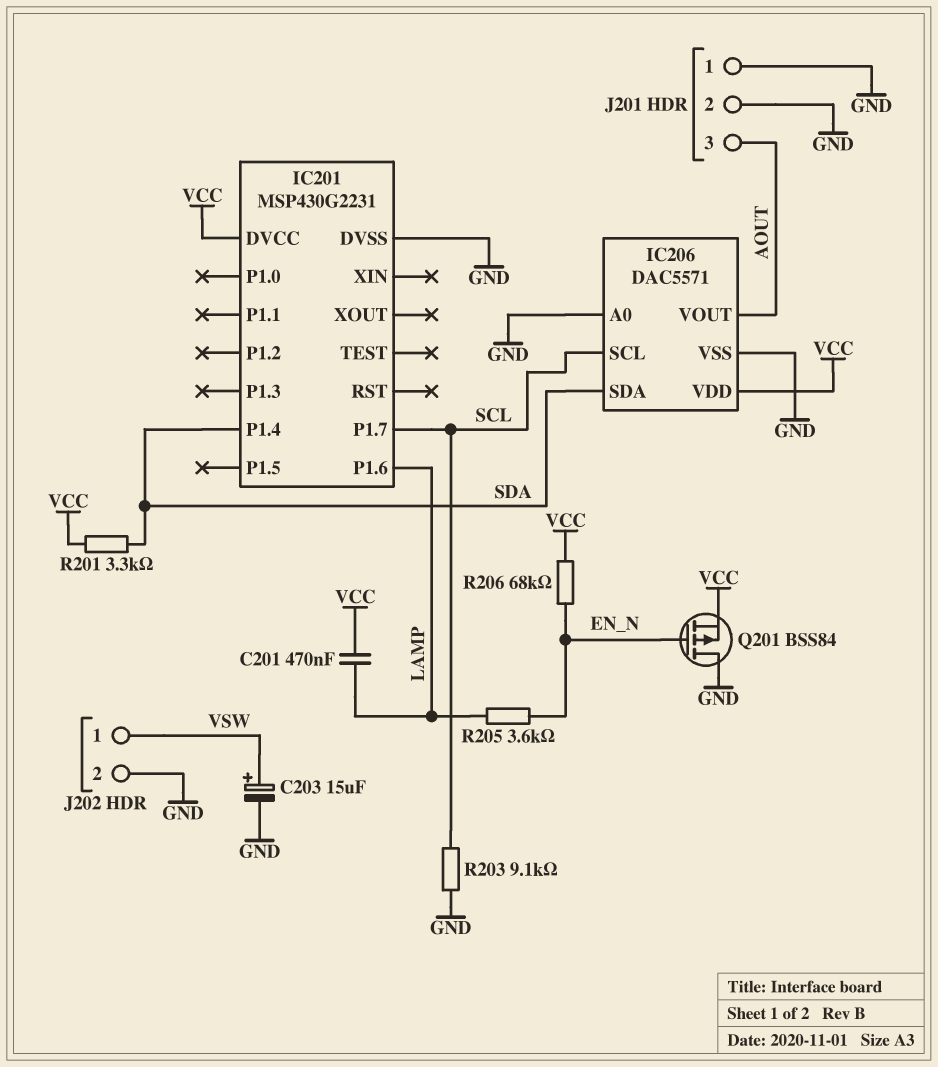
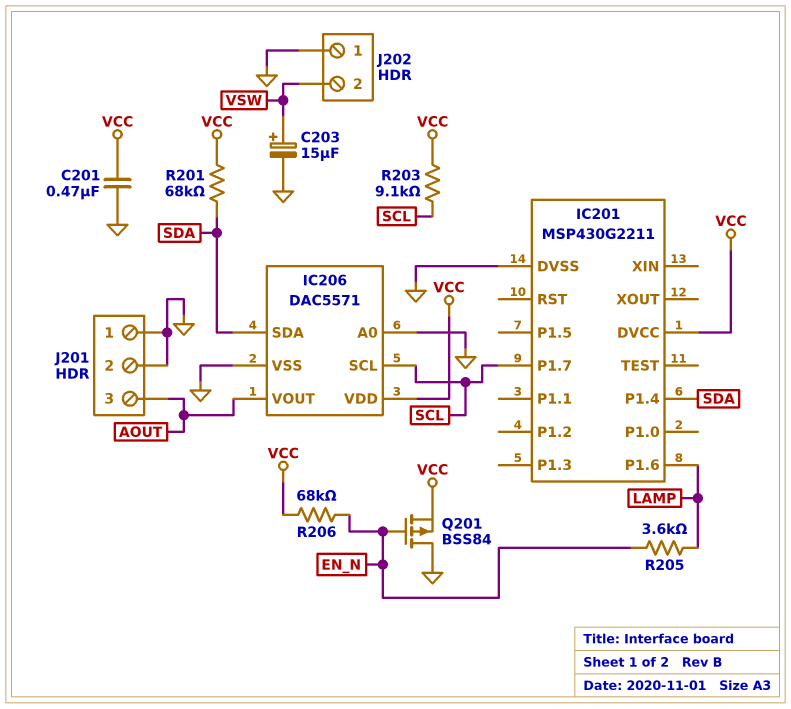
C201: 470nF (LAMP, VCC) -> 470nF (GND, VCC)
IC201: MSP430G2231 -> MSP430G2211
J202 pin 1: VSW -> GND
J202 pin 2: GND -> VSW
R201: 3.3k (SDA, VCC) -> 68k (SDA, VCC)
R203: 9.1k (GND, SCL) -> 9.1k (SCL, VCC)

